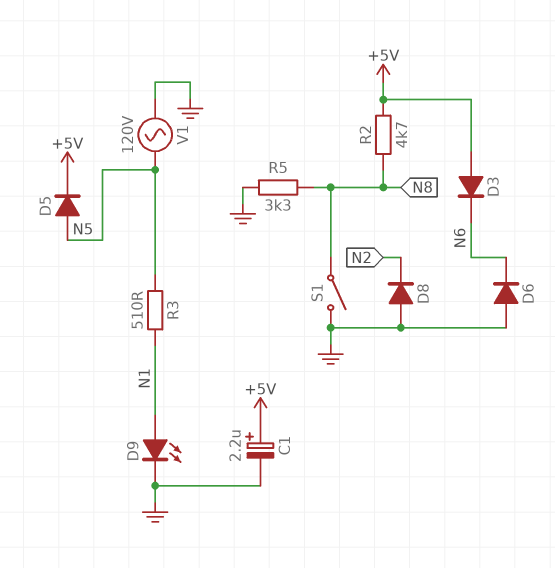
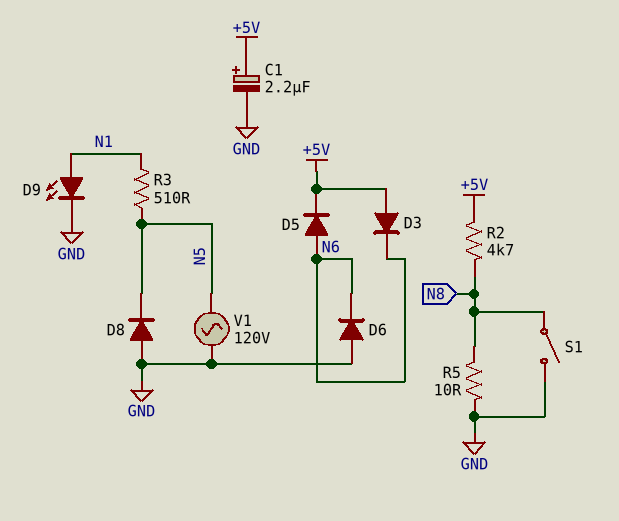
D5: diode (A N5, K +5V) -> diode (A N6, K +5V)
D8: diode (A GND, K N2) -> diode (A GND, K N5)
R5: 3.3k (GND, N8) -> 10 (GND, N8)

